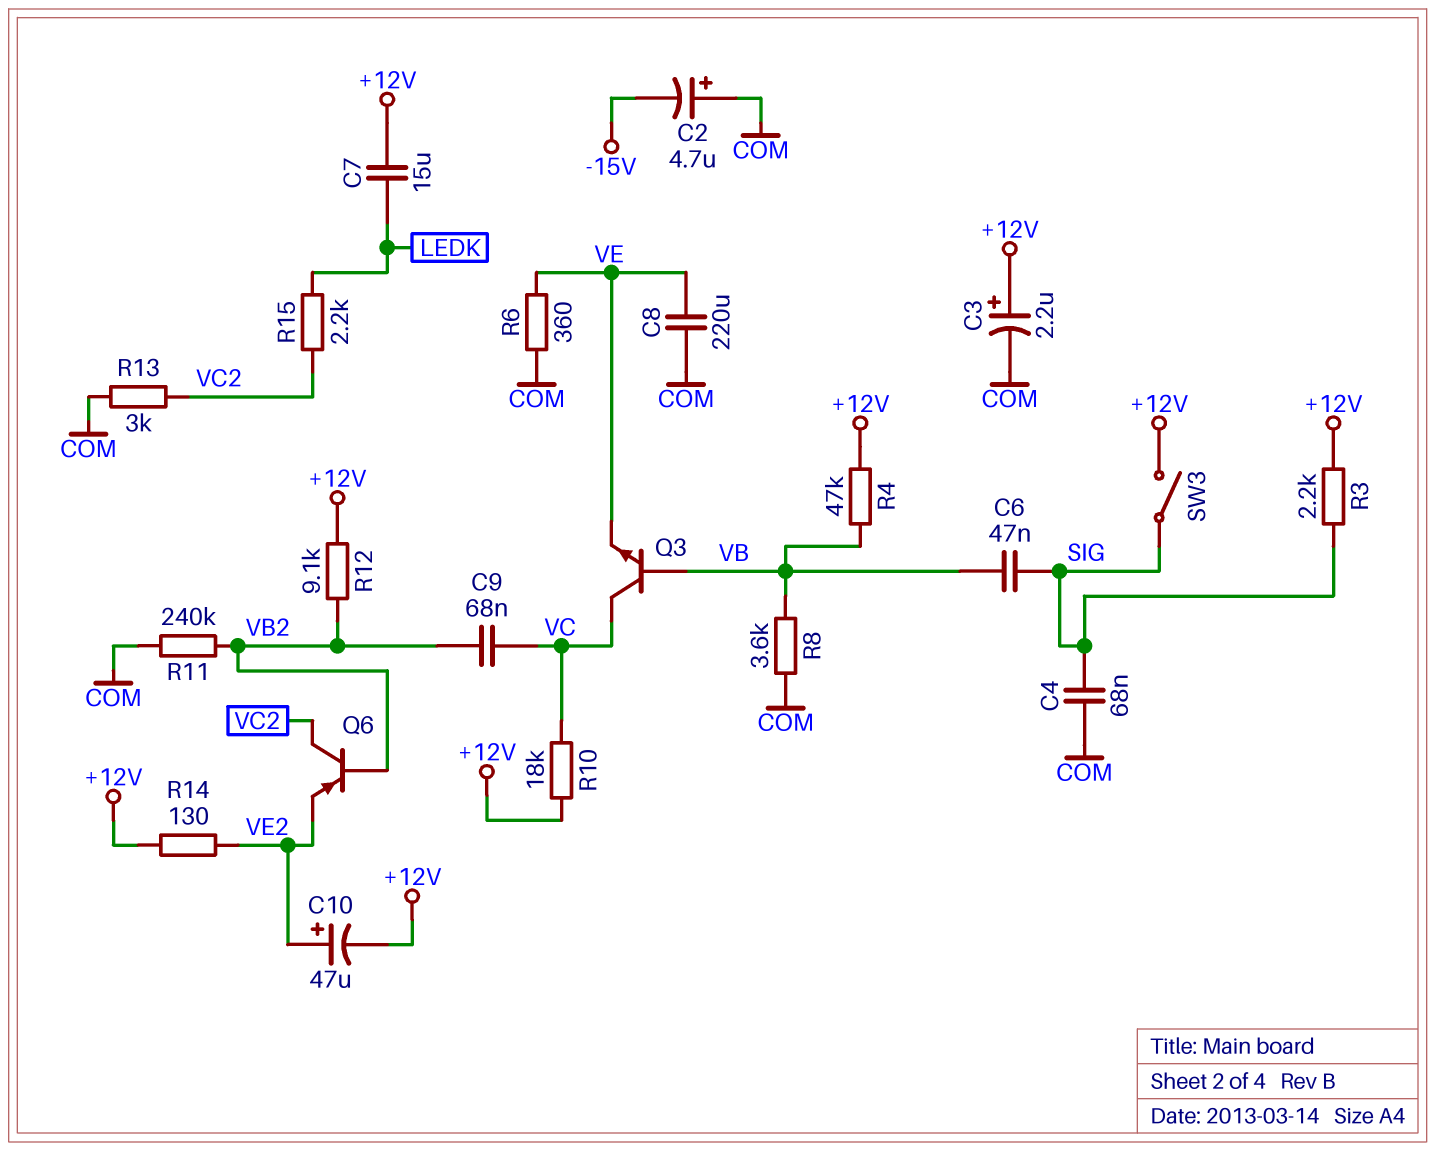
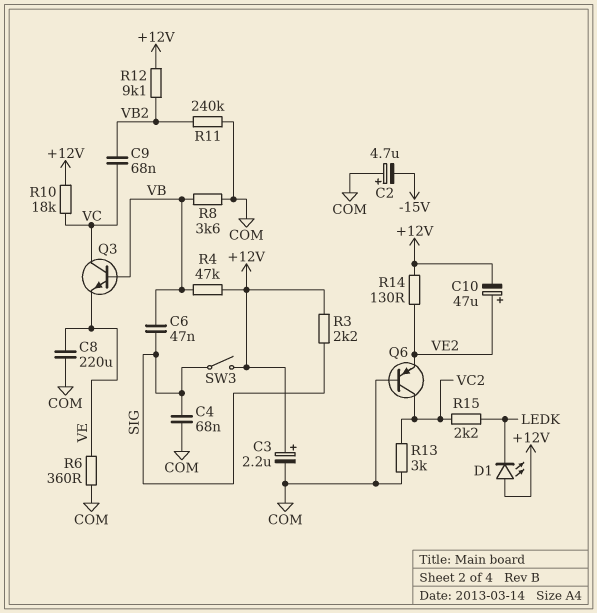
C7: 15uF (+12V, LEDK) -> none
D1: none -> LED (A +12V, K LEDK)
Q6: PNP (B VB2, C VC2, E VE2) -> PNP (B COM, C VC2, E VE2)

